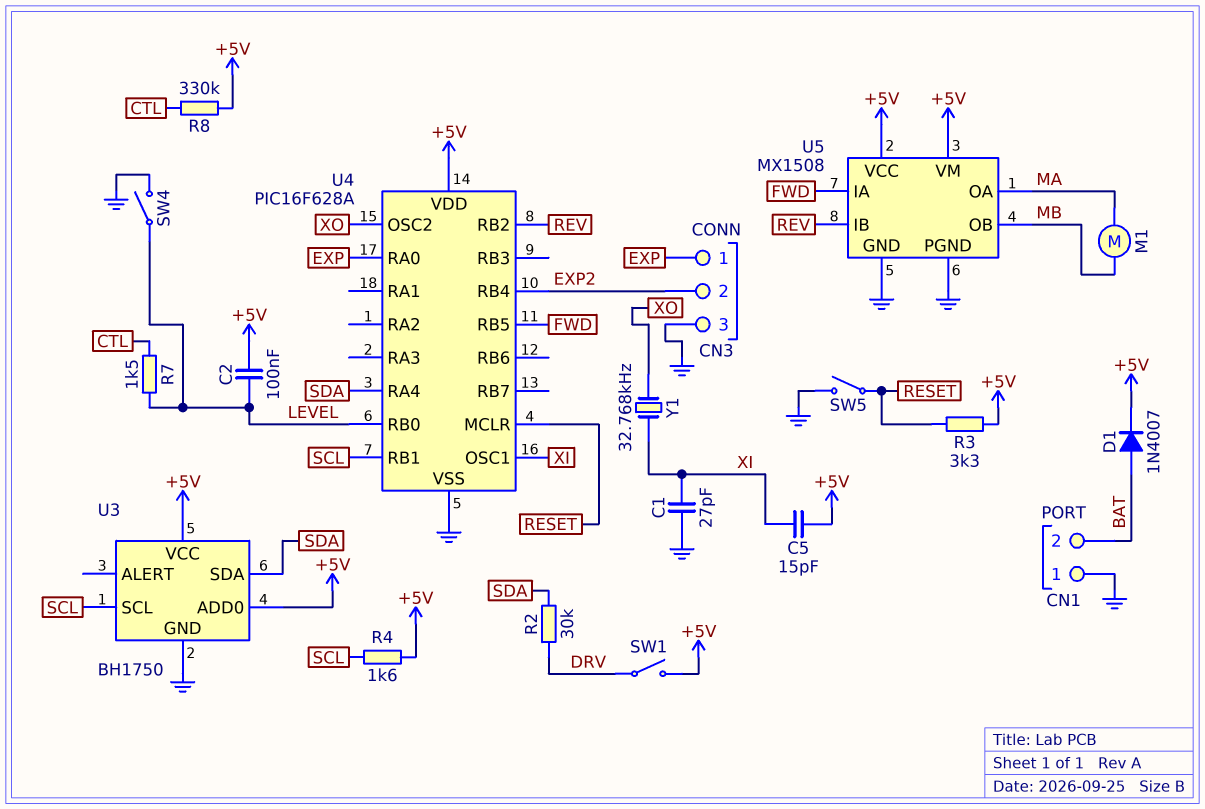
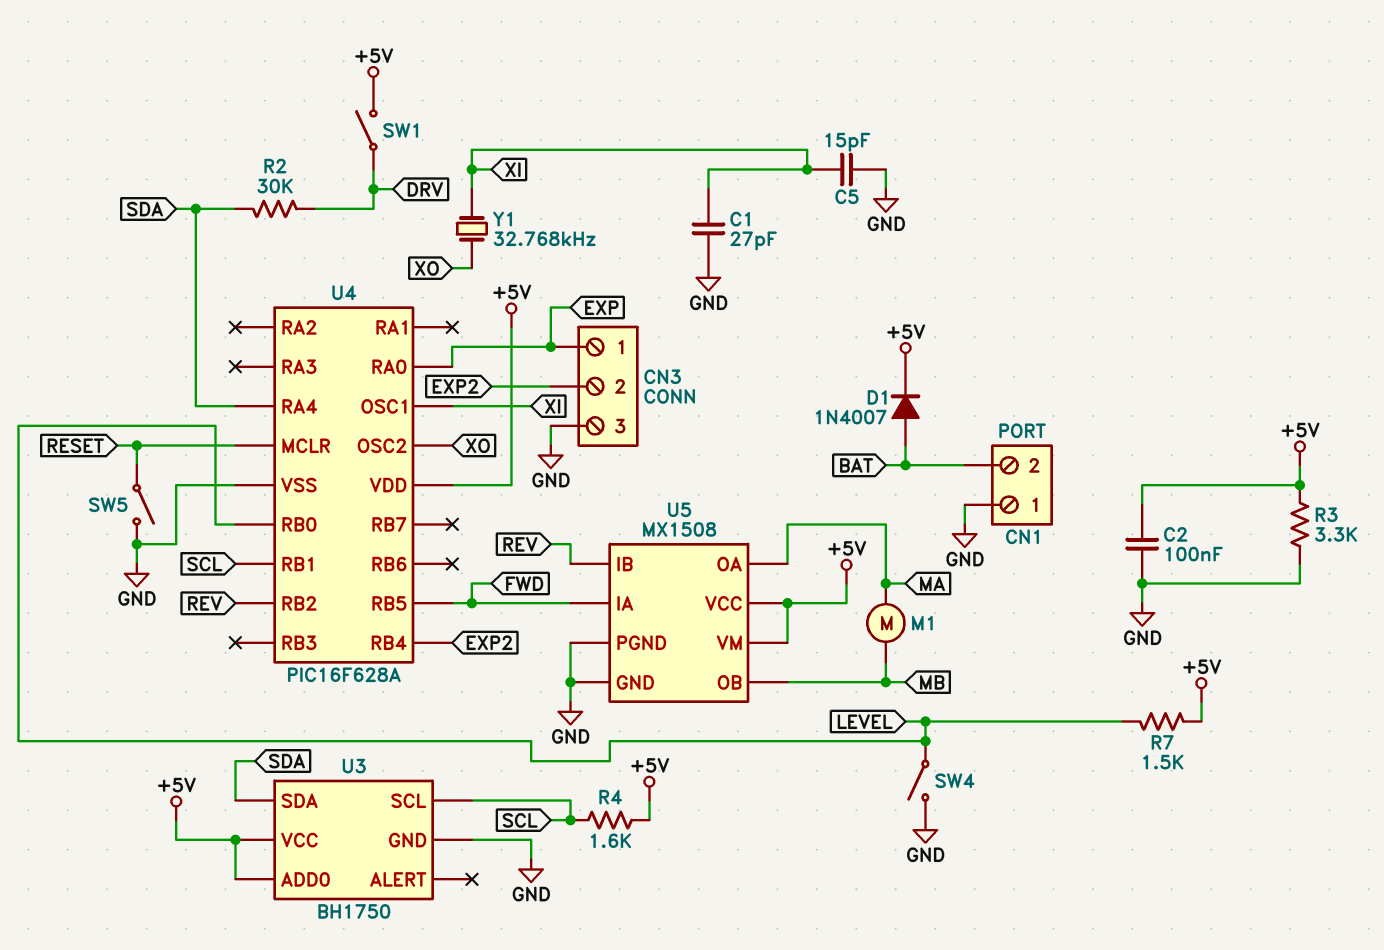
C2: 100nF (+5V, LEVEL) -> 100nF (+5V, GND)
C5: 15pF (+5V, XI) -> 15pF (GND, XI)
R3: 3.3k (+5V, RESET) -> 3.3k (+5V, GND)
R7: 1.5k (CTL, LEVEL) -> 1.5k (+5V, LEVEL)
R8: 330k (+5V, CTL) -> none

